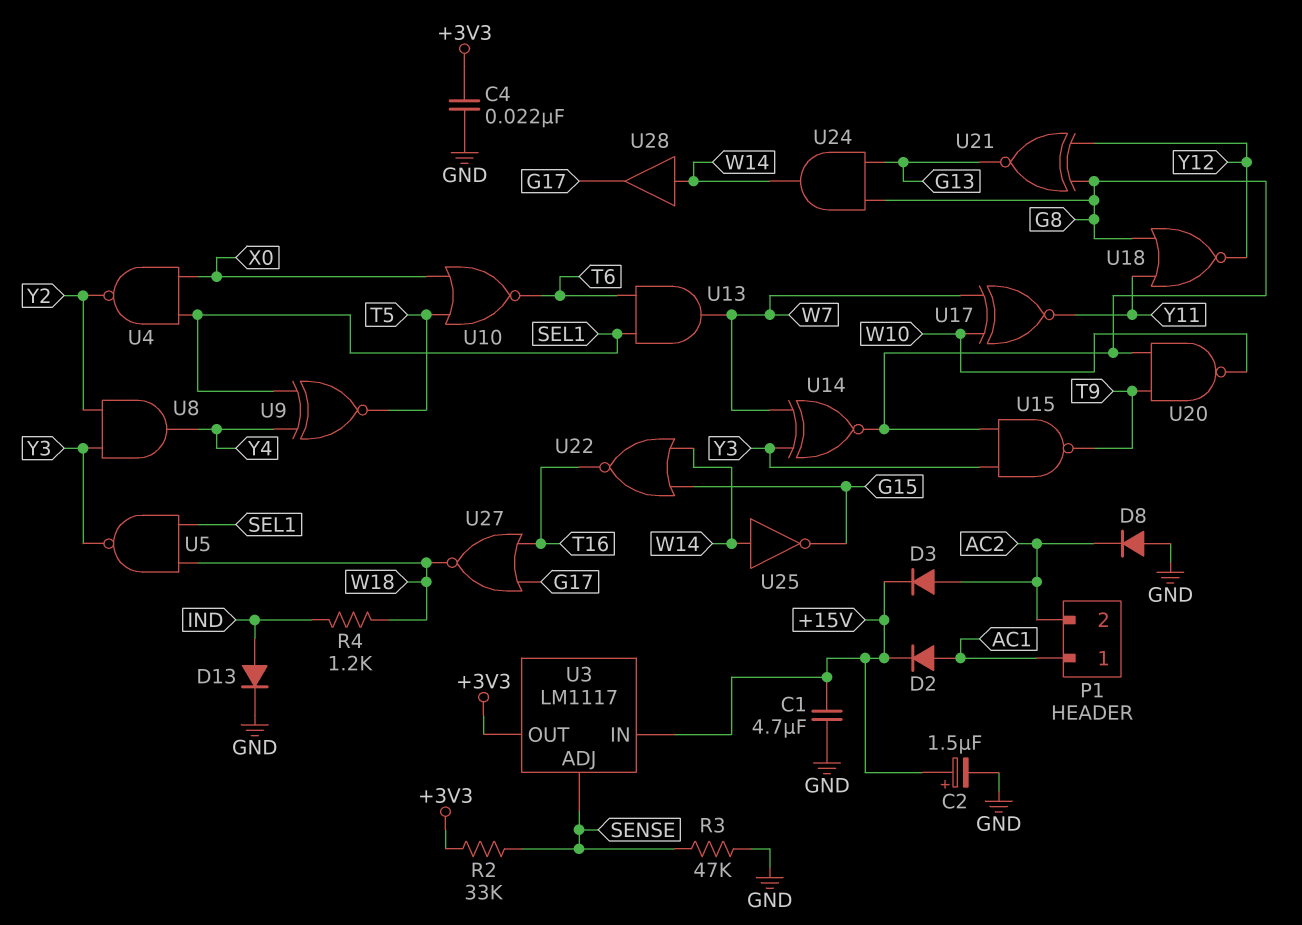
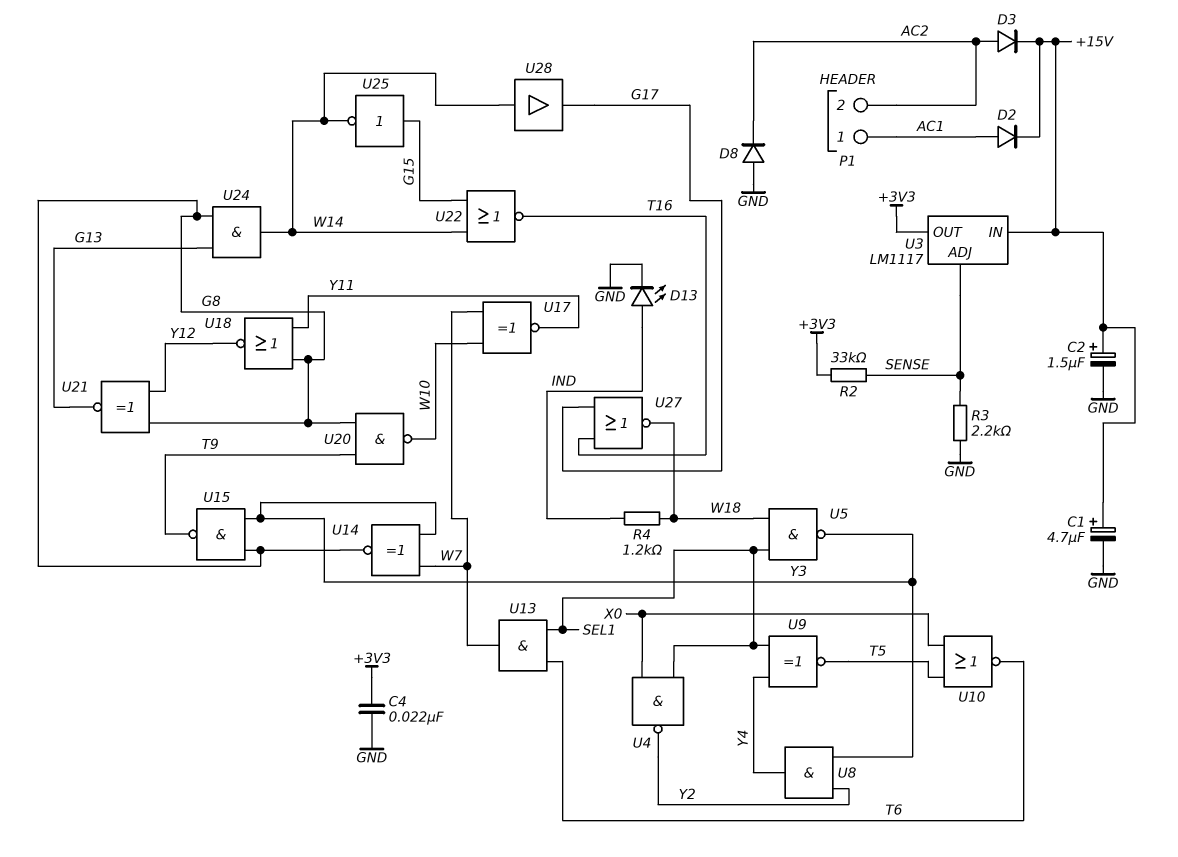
C1: 4.7uF (+15V, GND) -> 4.7uF (plus +15V, minus GND)
D13: diode (A IND, K GND) -> LED (A IND, K GND)
R3: 47k (GND, SENSE) -> 2.2k (GND, SENSE)
U25: NOT (in W14, out G15) -> NOT (in G15, out W14)

